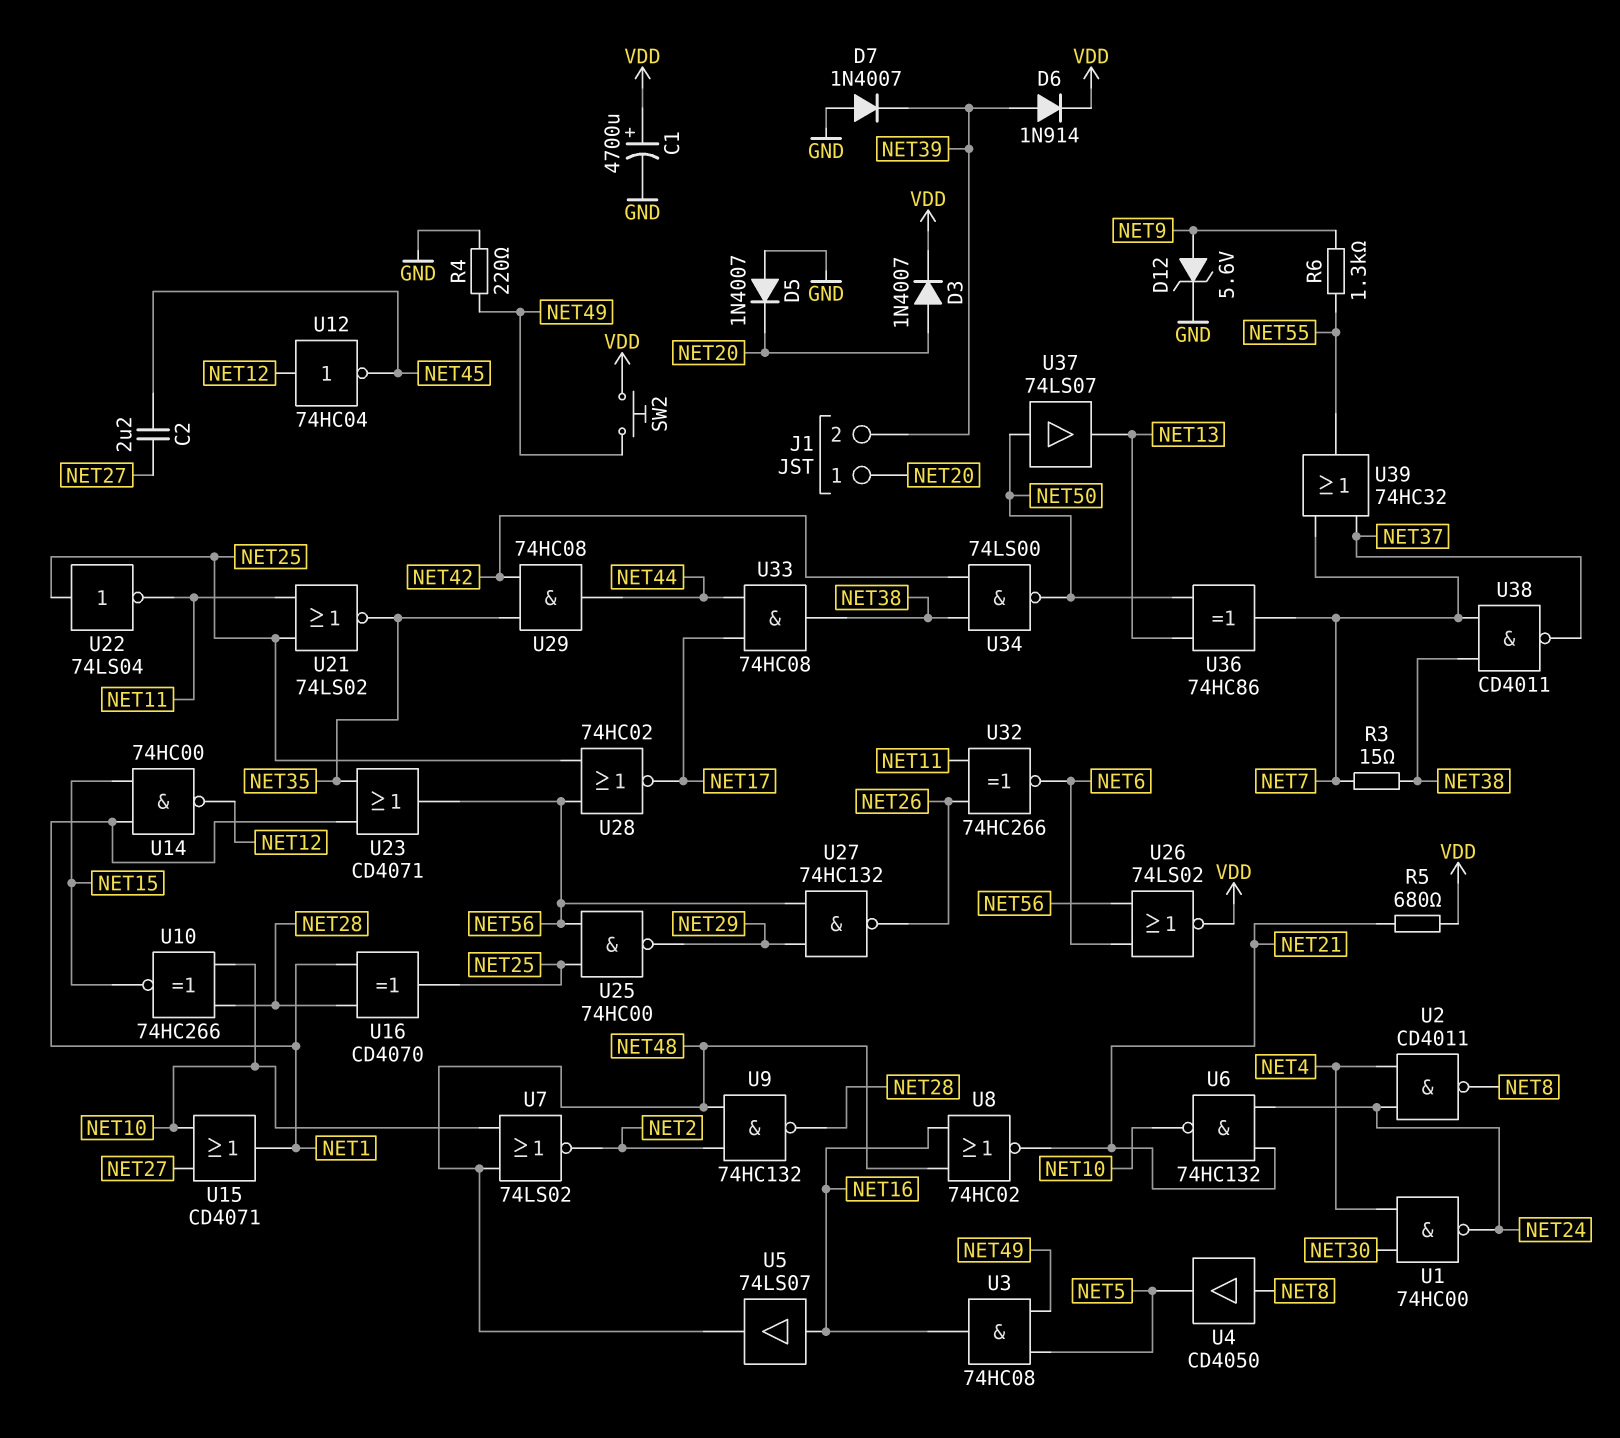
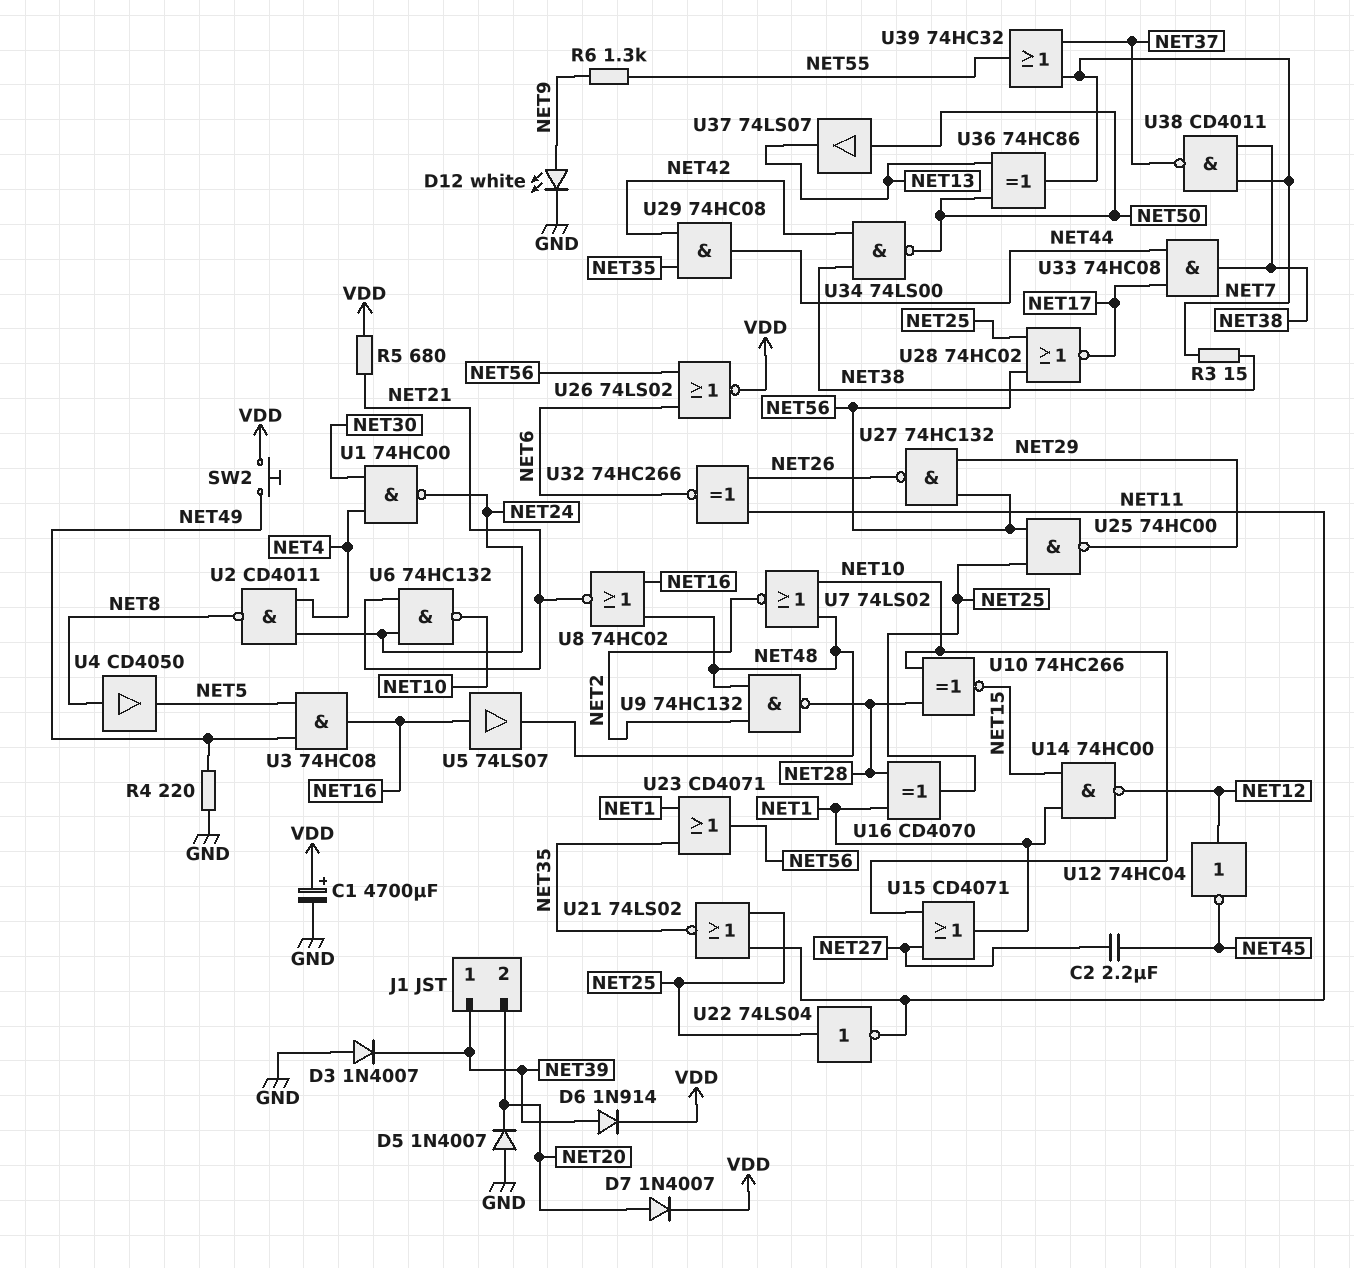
D3: diode 1N4007 (A NET20, K VDD) -> diode 1N4007 (A GND, K NET39)
D7: diode 1N4007 (A GND, K NET39) -> diode 1N4007 (A NET20, K VDD)
D12: zener 5.6V (A NET9, K GND) -> LED white (A NET9, K GND)
J1 pin 1: NET20 -> NET39
J1 pin 2: NET39 -> NET20

